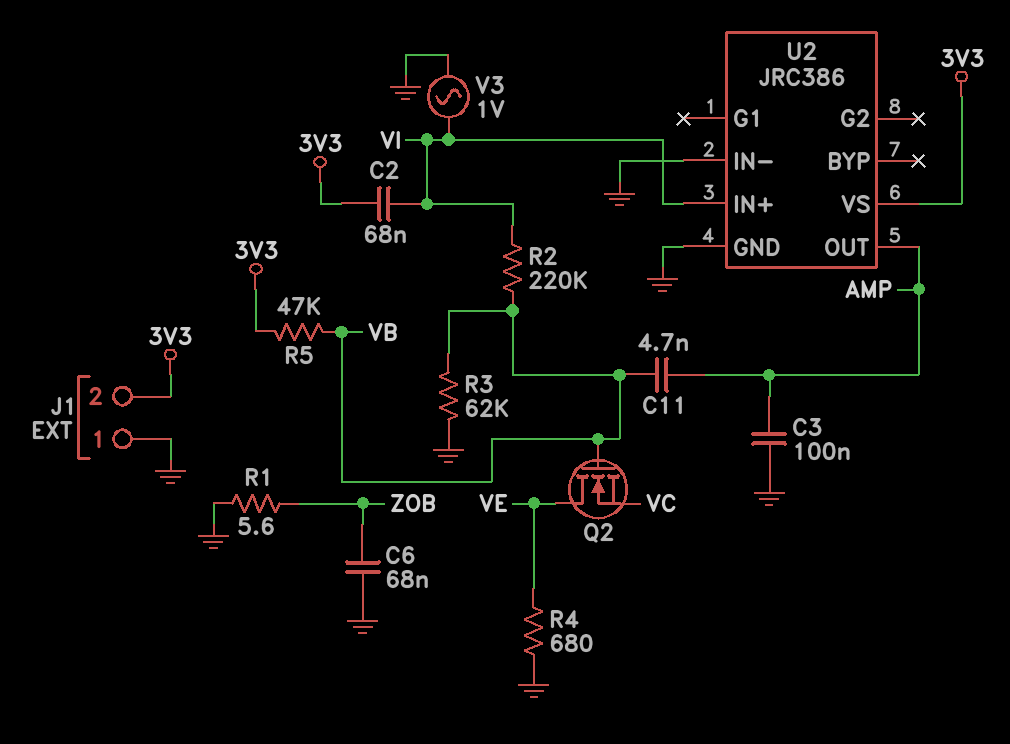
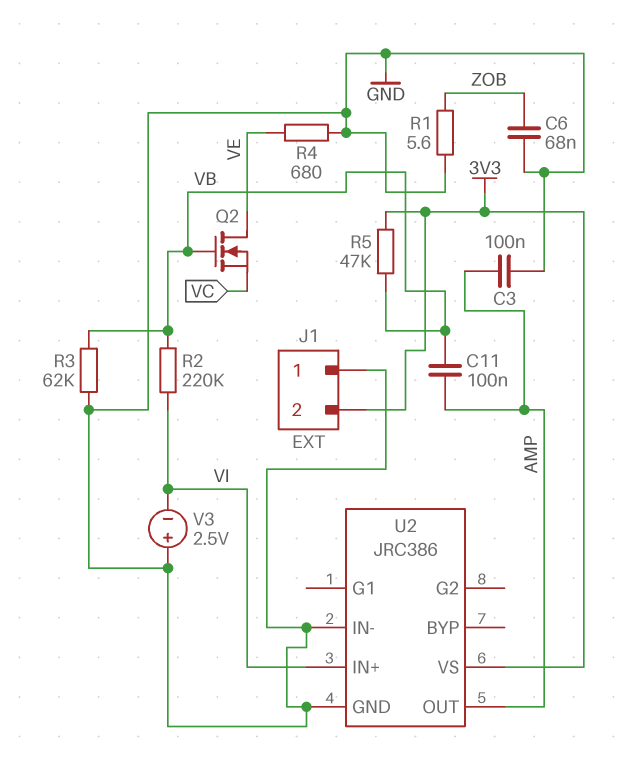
C2: 68nF (3V3, VI) -> none
C11: 4.7nF (AMP, VB) -> 100nF (AMP, VB)
V3: AC 1V (GND, VI) -> 2.5V (plus GND, minus VI)

